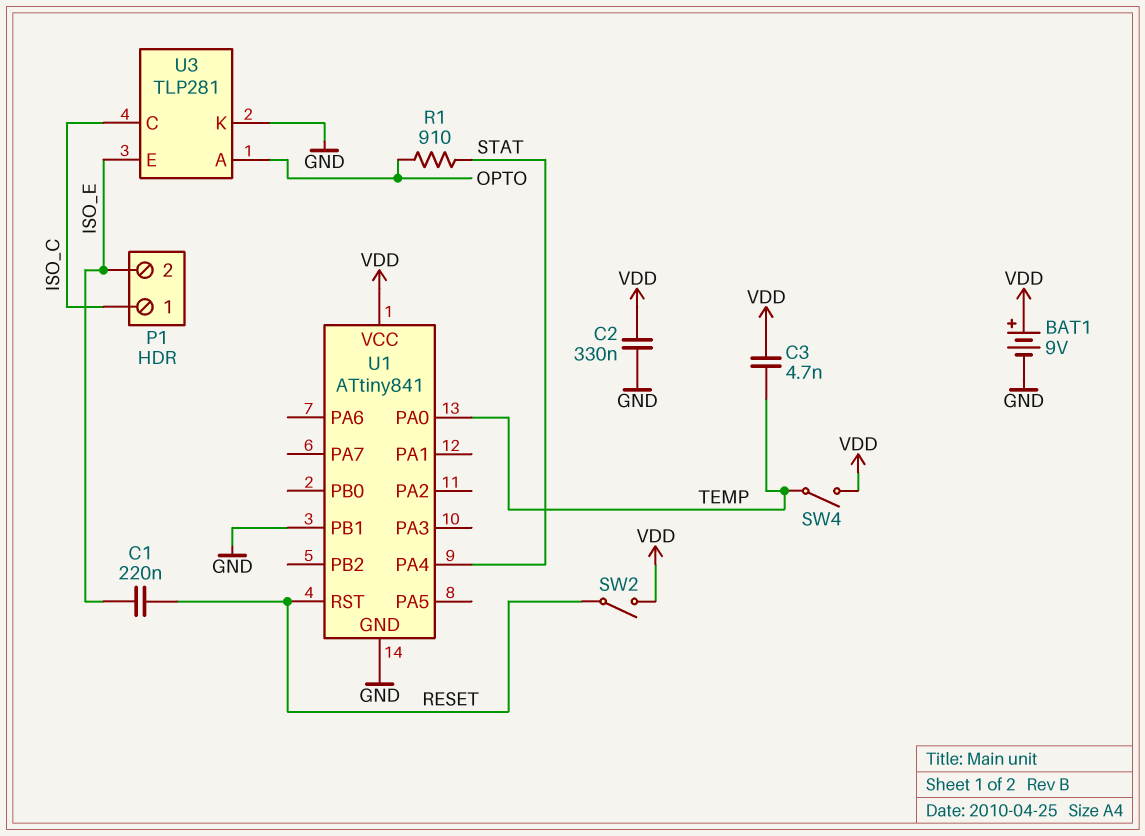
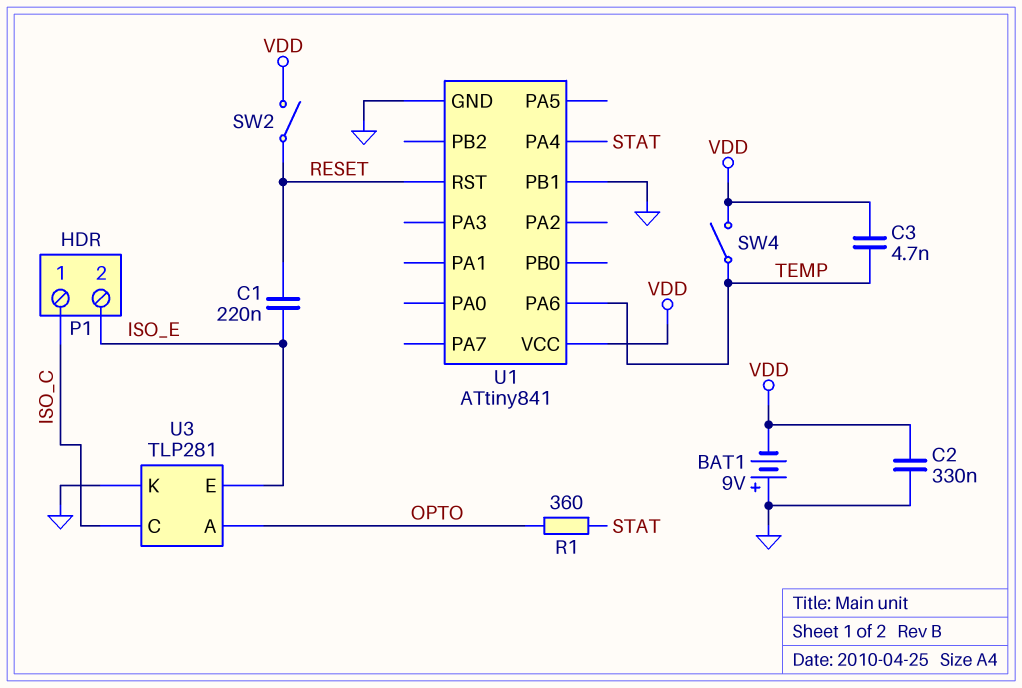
BAT1: 9V (plus VDD, minus GND) -> 9V (plus GND, minus VDD)
R1: 910 (OPTO, STAT) -> 360 (OPTO, STAT)
U1 pin PA0: TEMP -> none
U1 pin PA6: none -> TEMP

